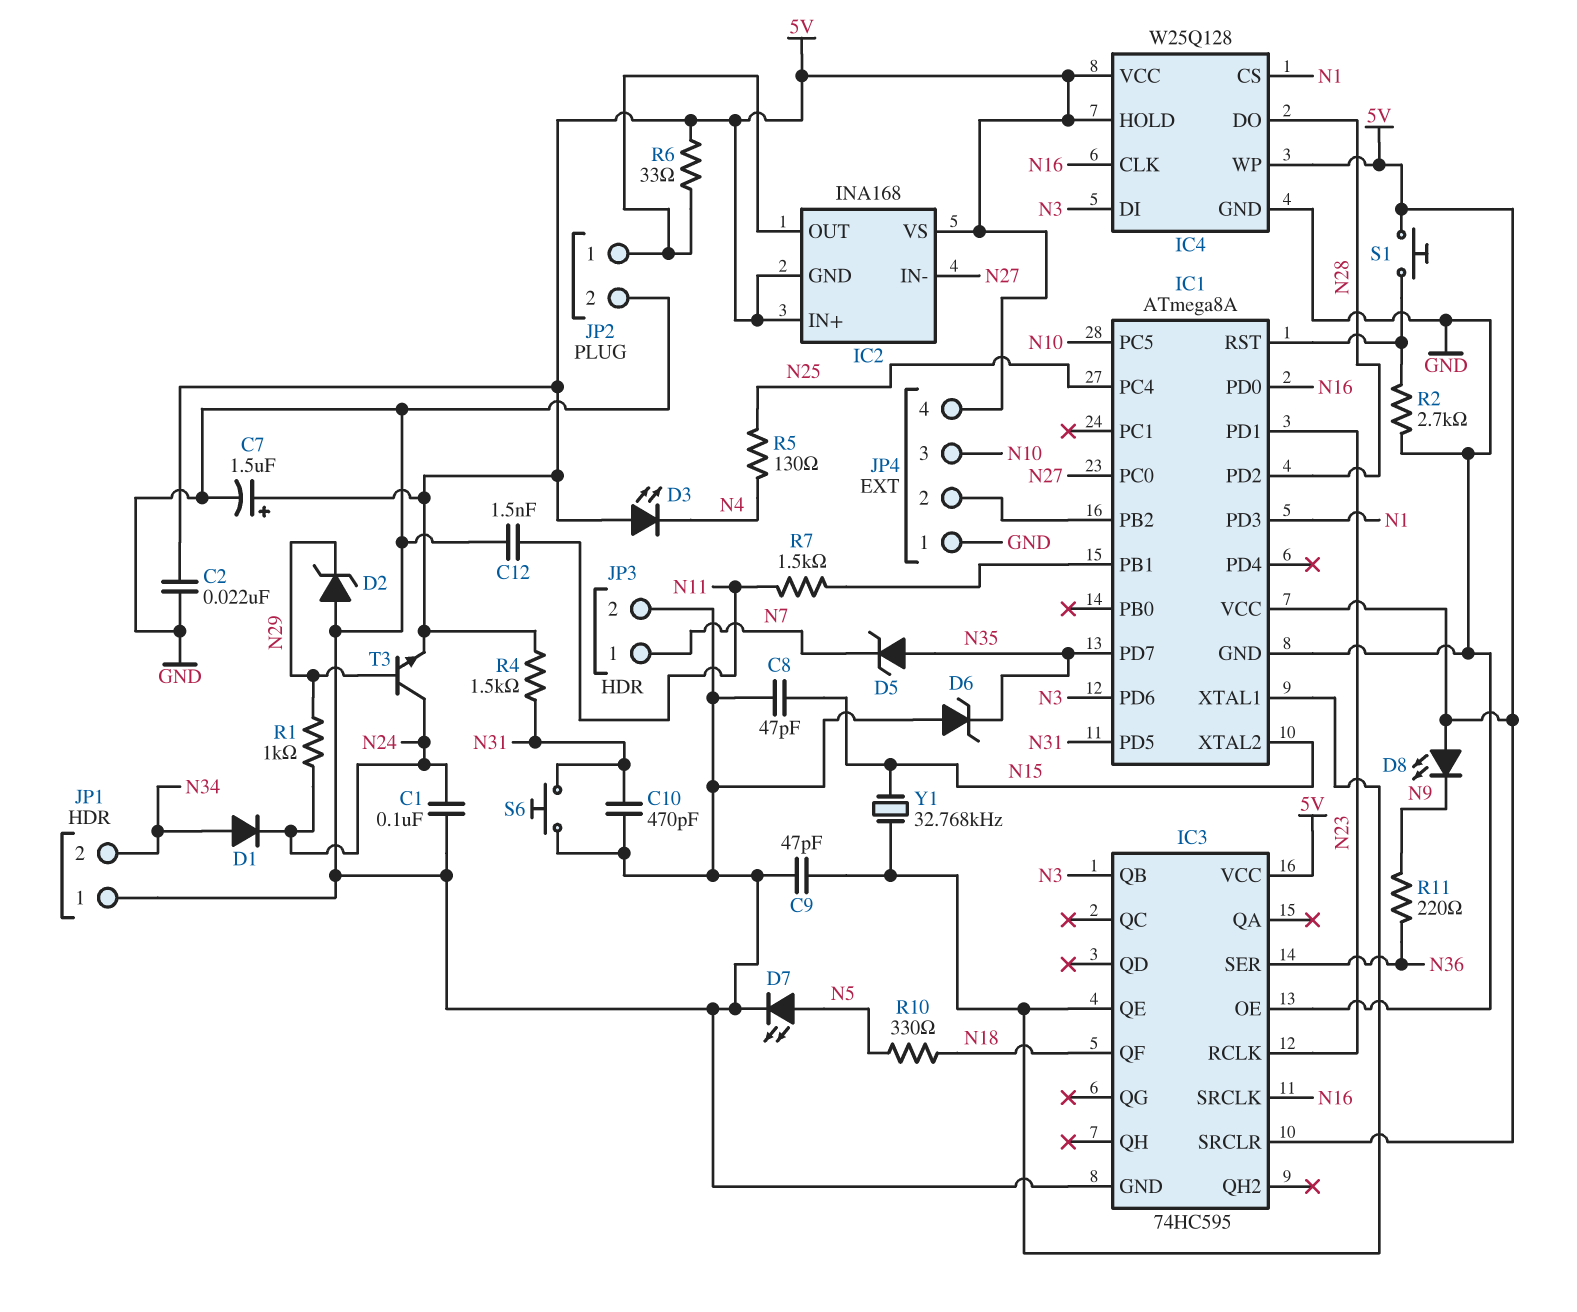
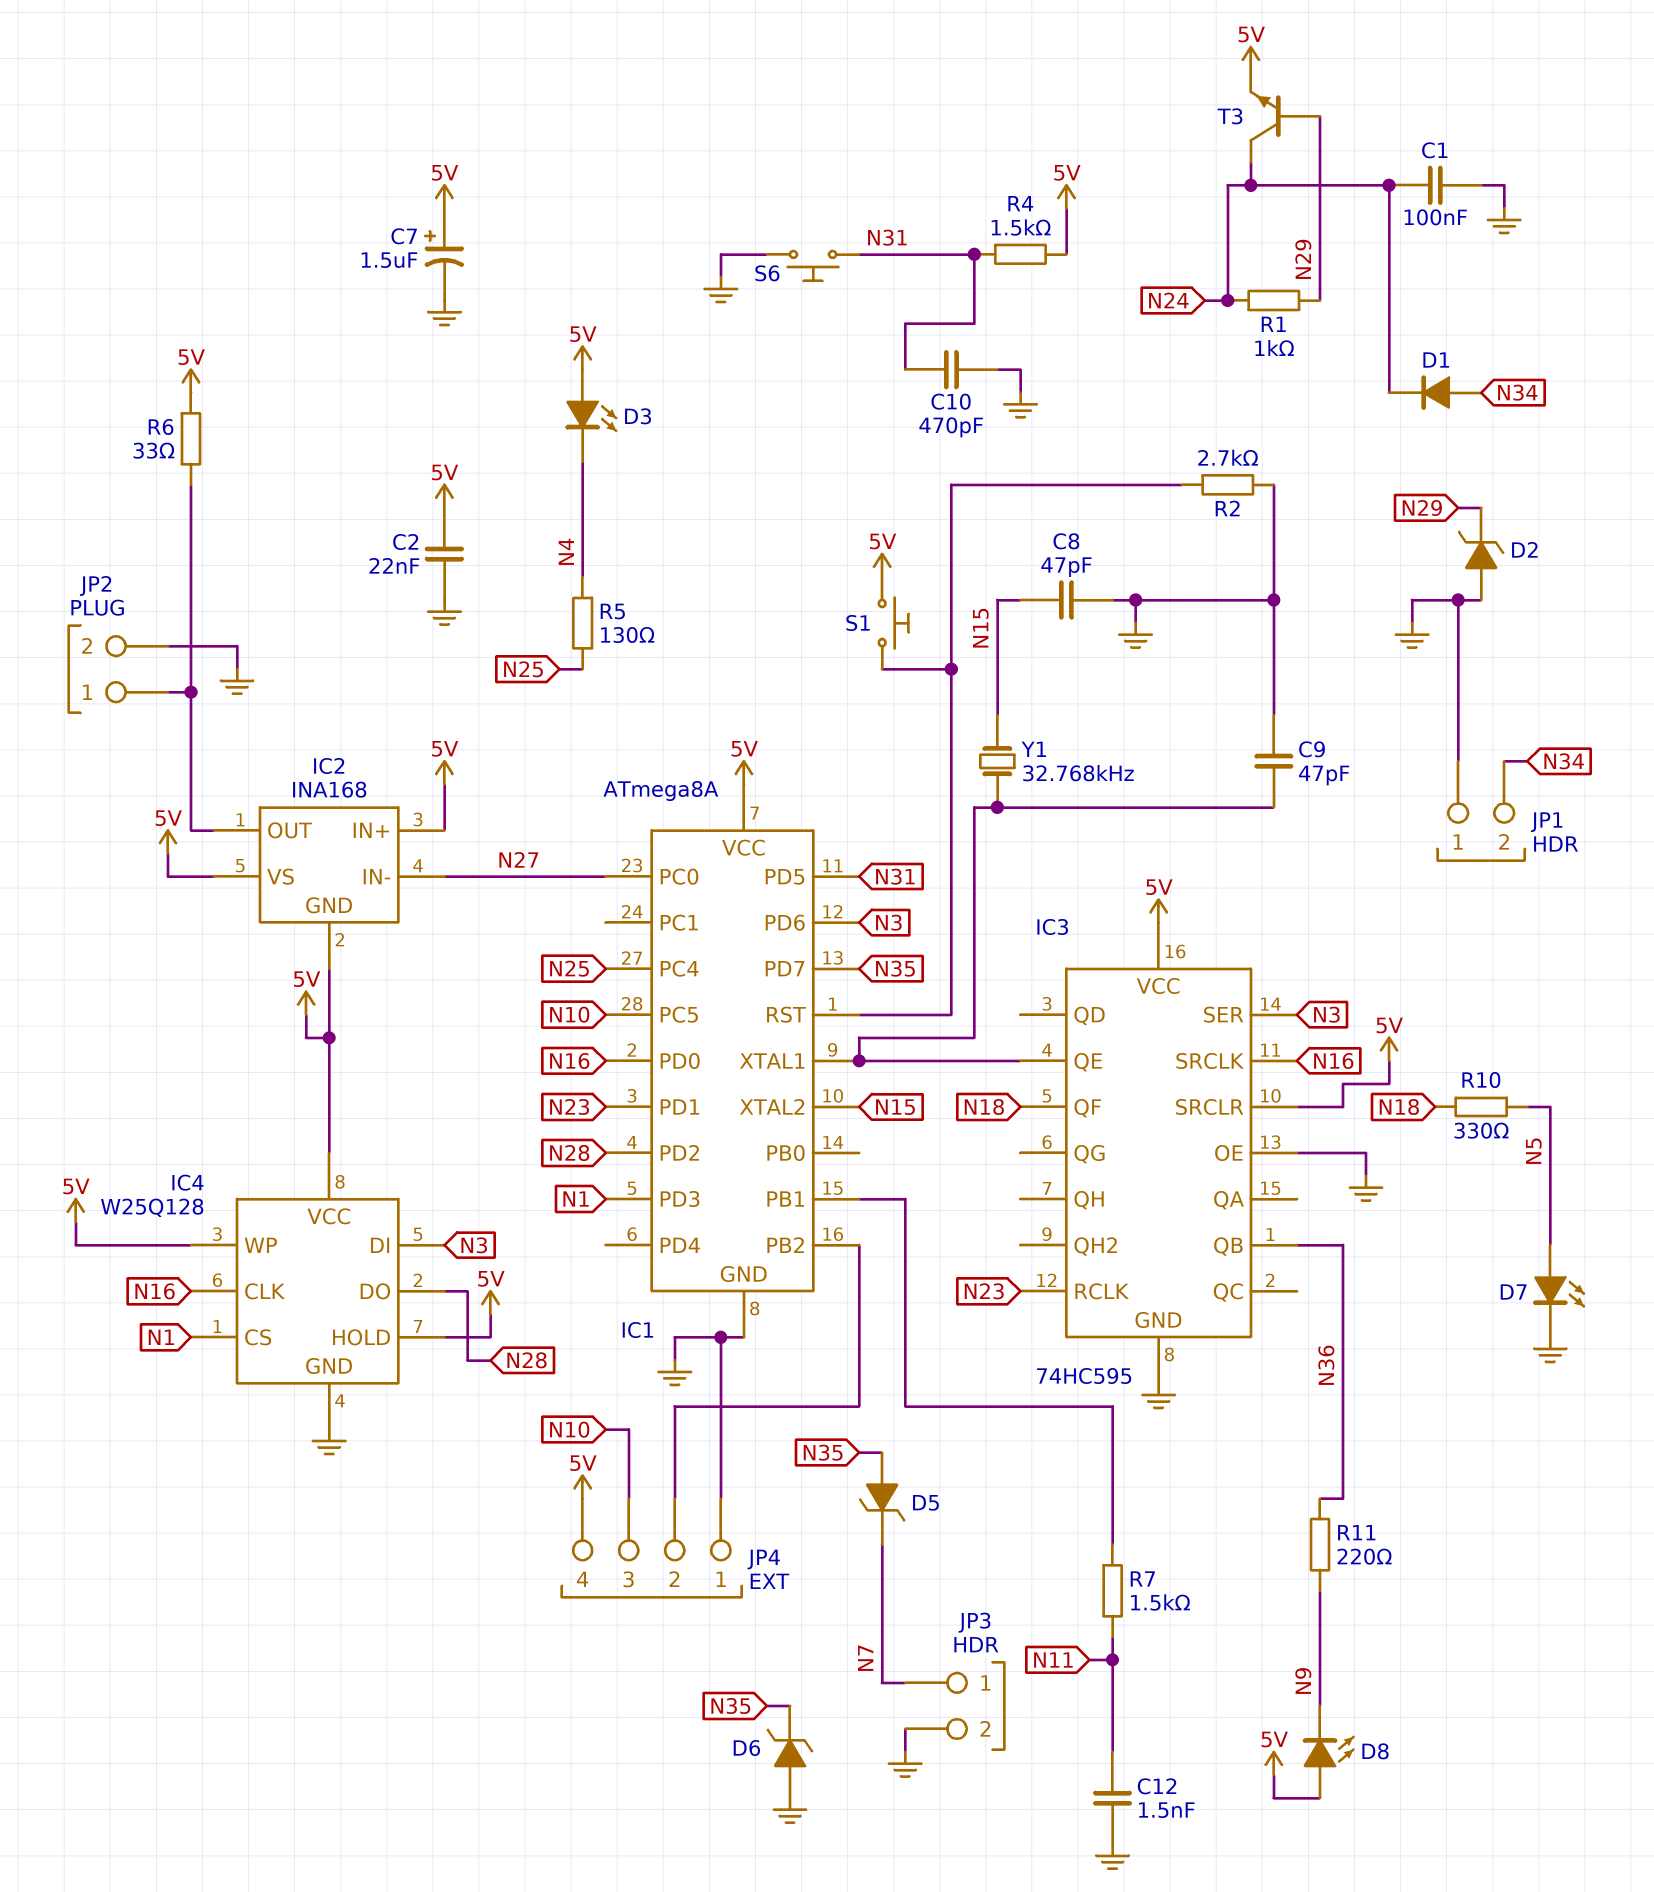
IC3 pin QB: N3 -> N36
IC3 pin SER: N36 -> N3

